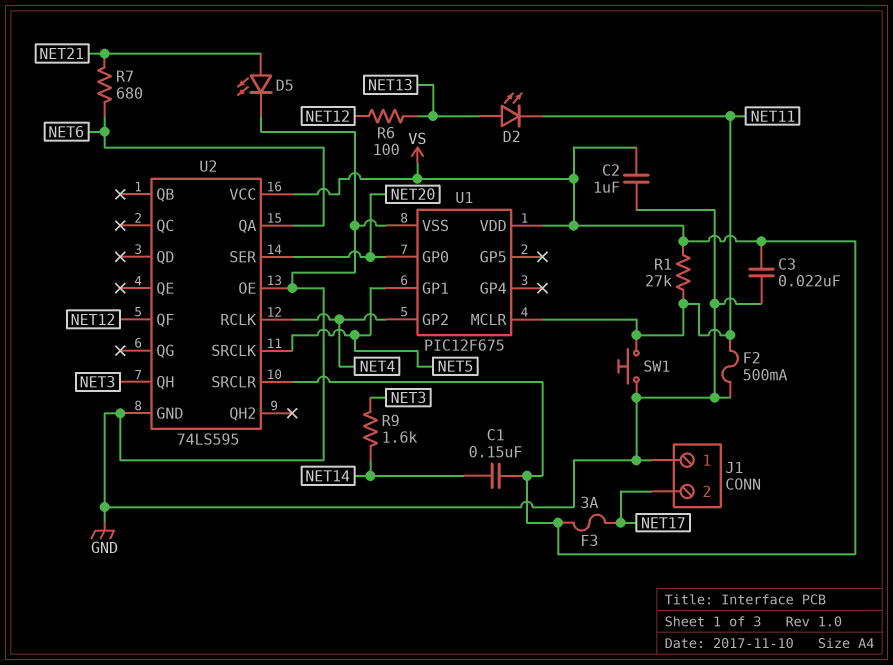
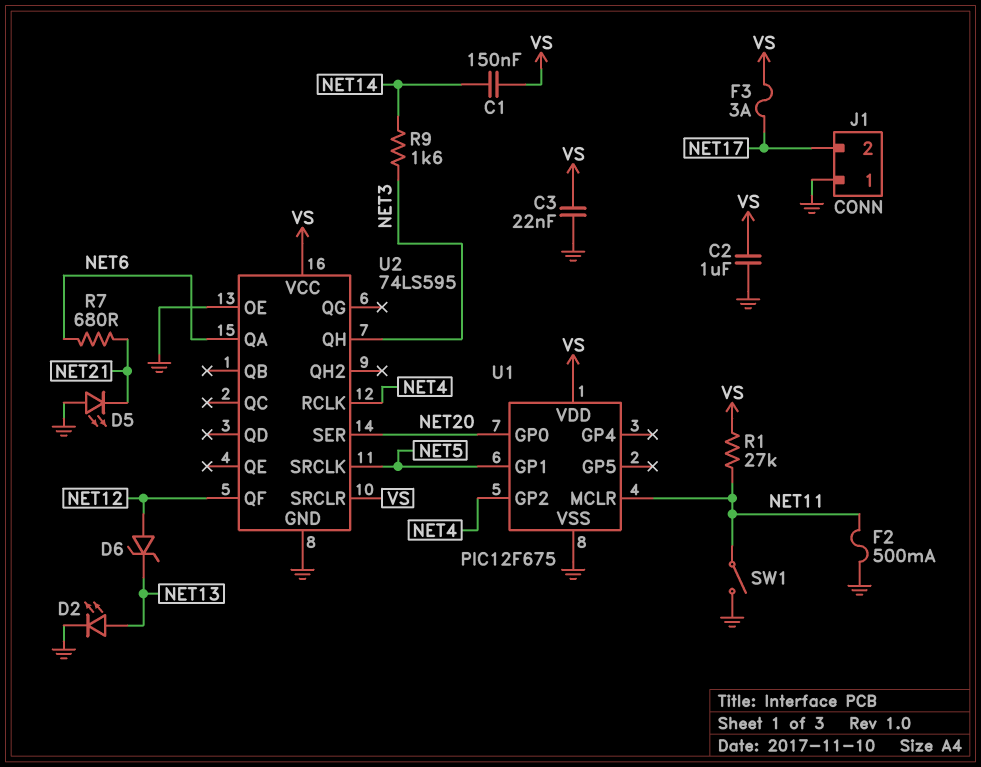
D2: LED (A NET13, K NET11) -> LED (A NET13, K GND)
D5: LED (A NET21, K GND) -> LED (A GND, K NET21)
D6: none -> zener (A NET12, K NET13)
R6: 100 (NET12, NET13) -> none
SW1: button (GND, NET11) -> switch (GND, NET11)

